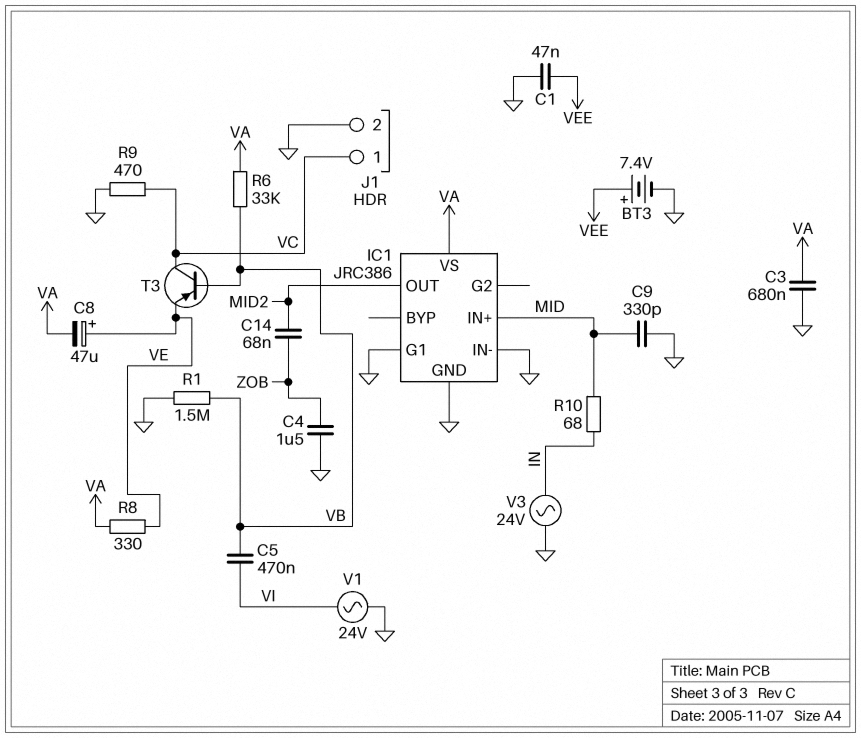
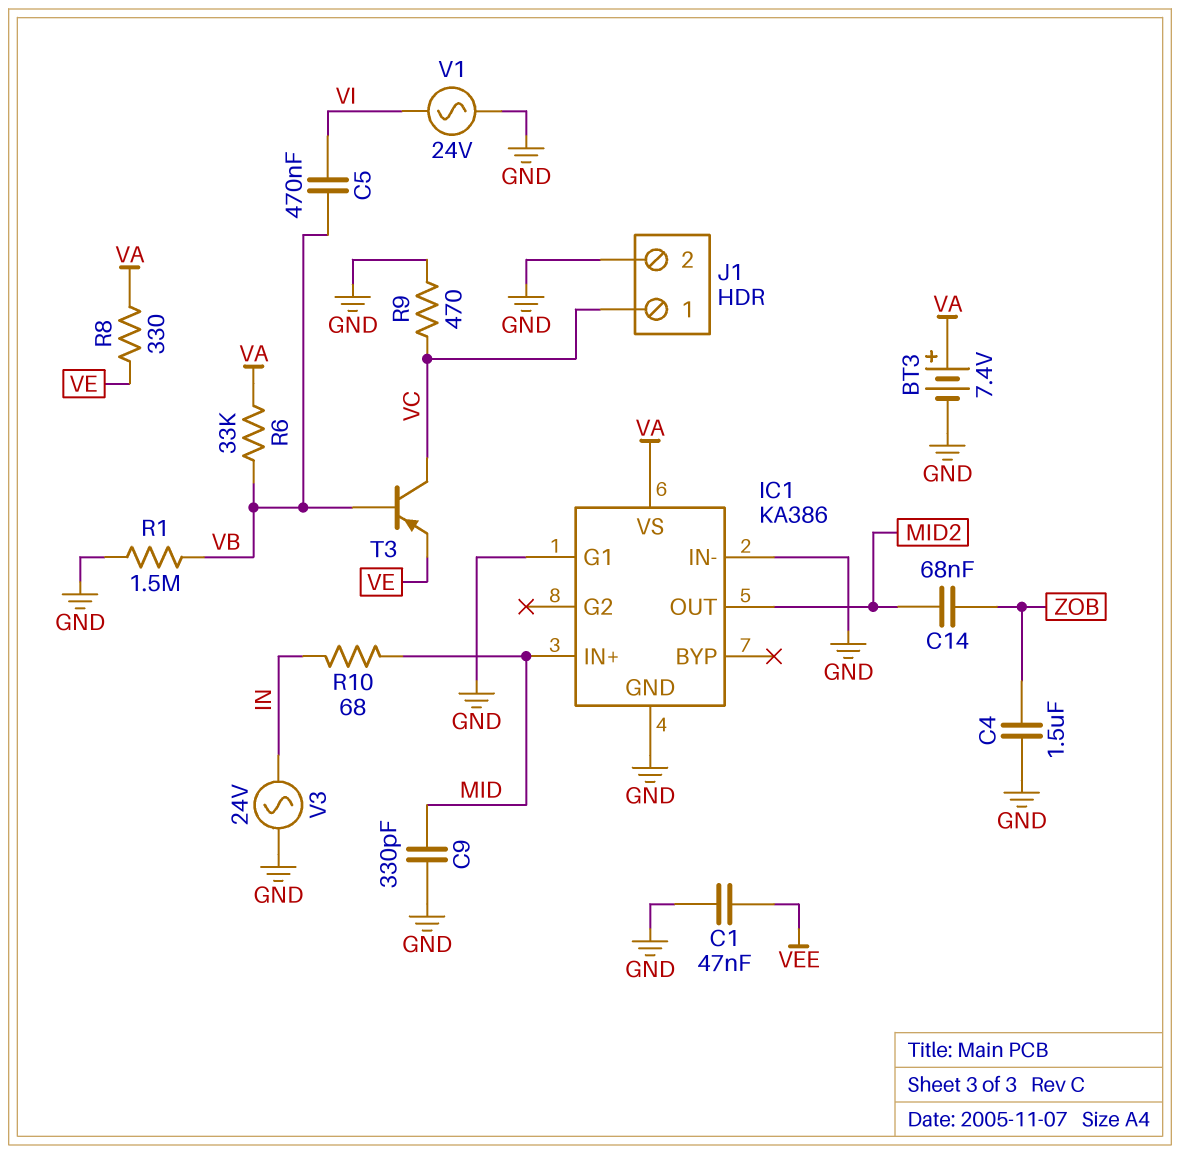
BT3: 7.4V (plus VEE, minus GND) -> 7.4V (plus VA, minus GND)
C3: 680nF (GND, VA) -> none
C8: 47uF (plus VE, minus VA) -> none
IC1: JRC386 -> KA386

